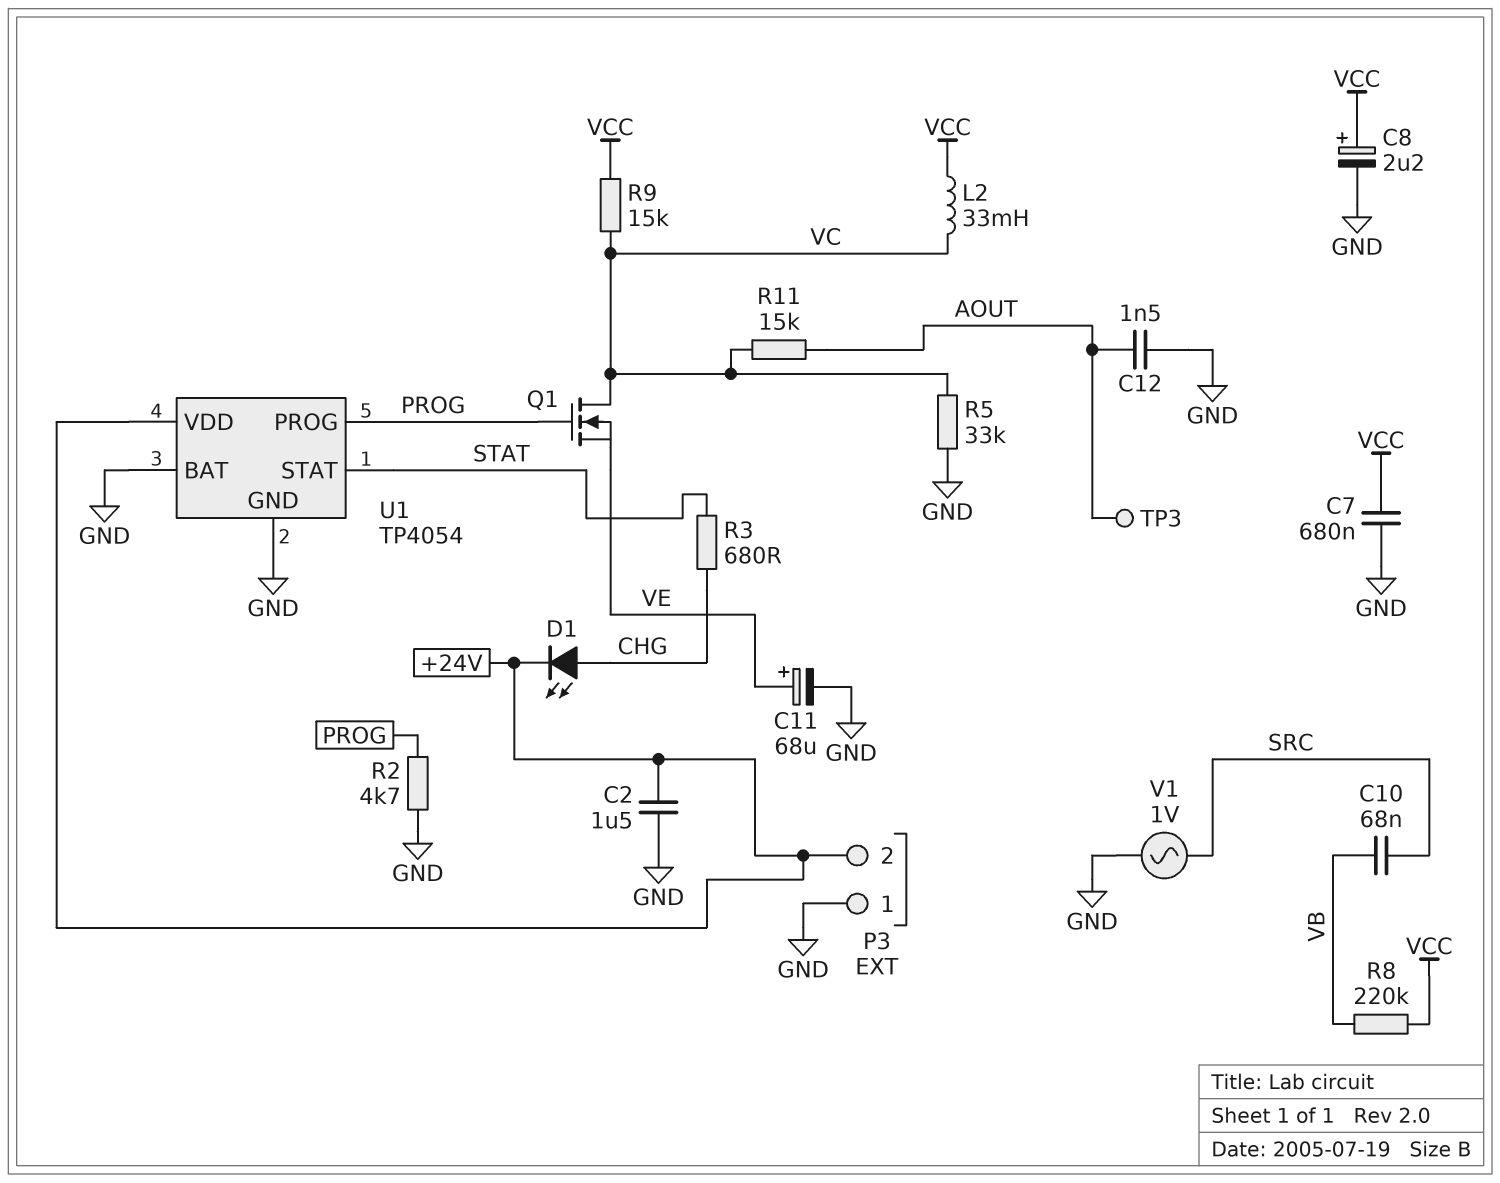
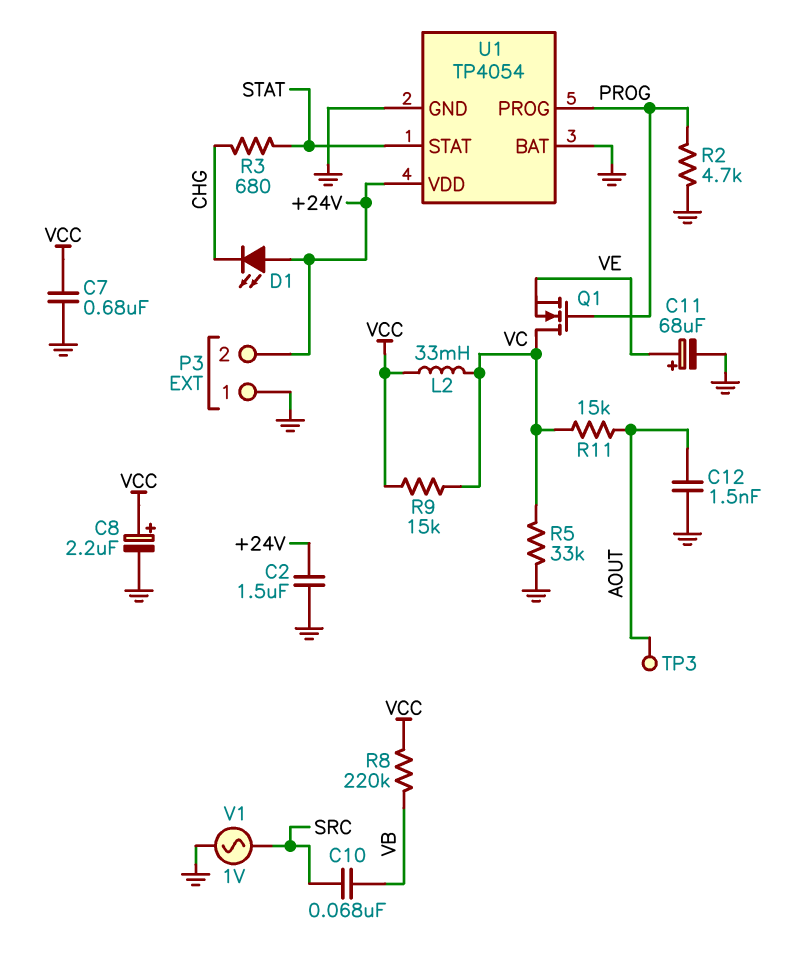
D1: LED (A CHG, K +24V) -> LED (A +24V, K CHG)

